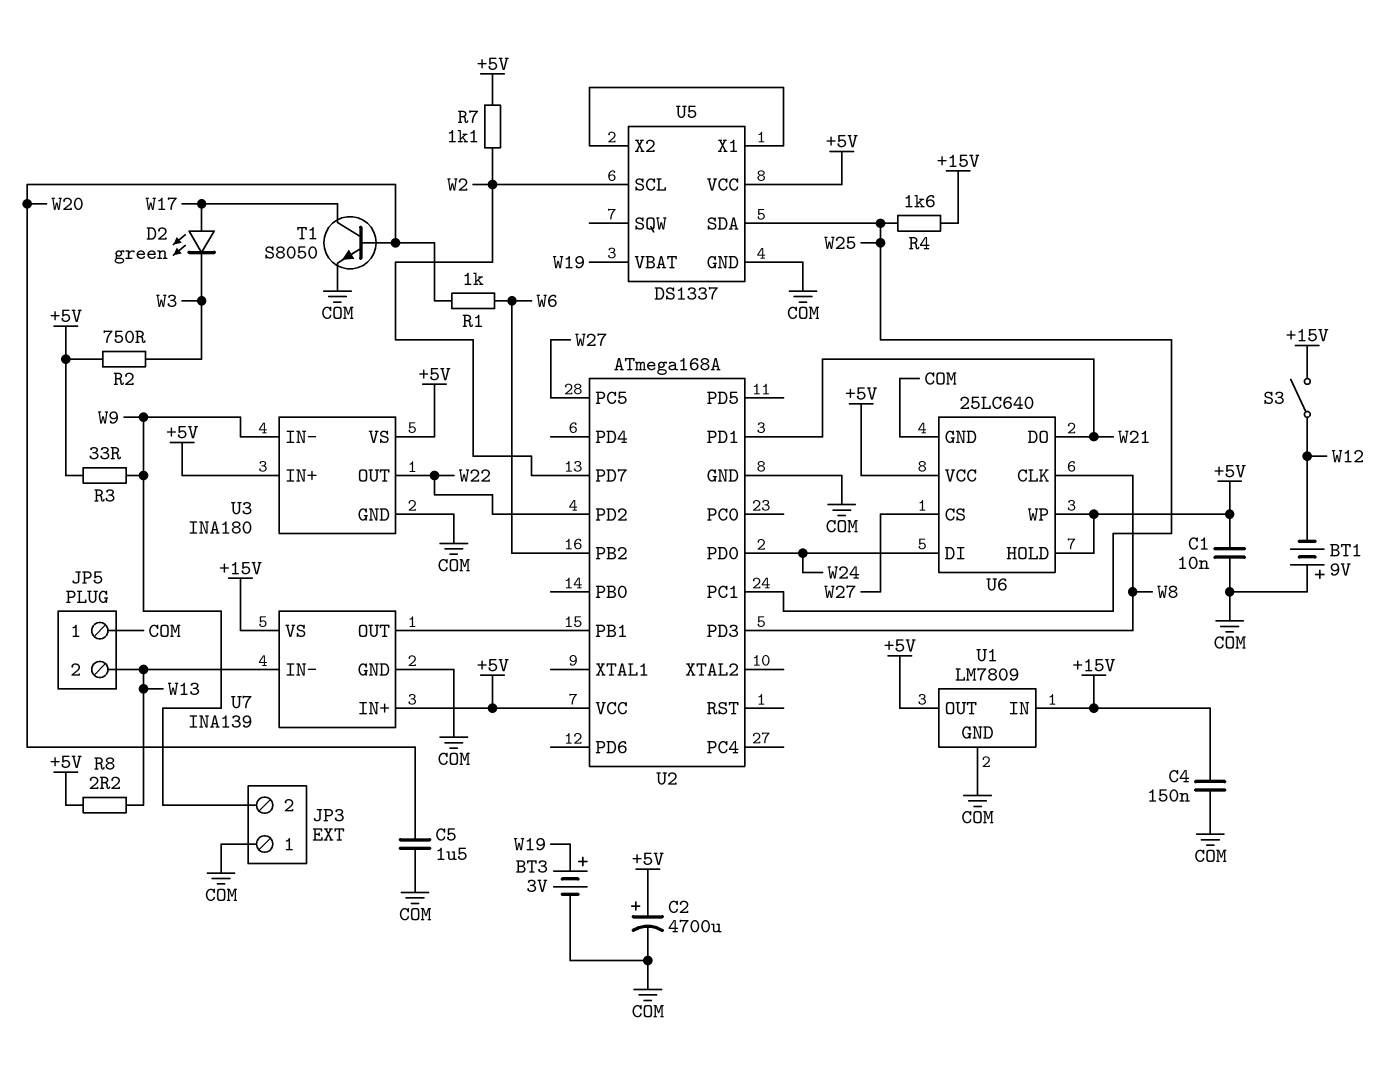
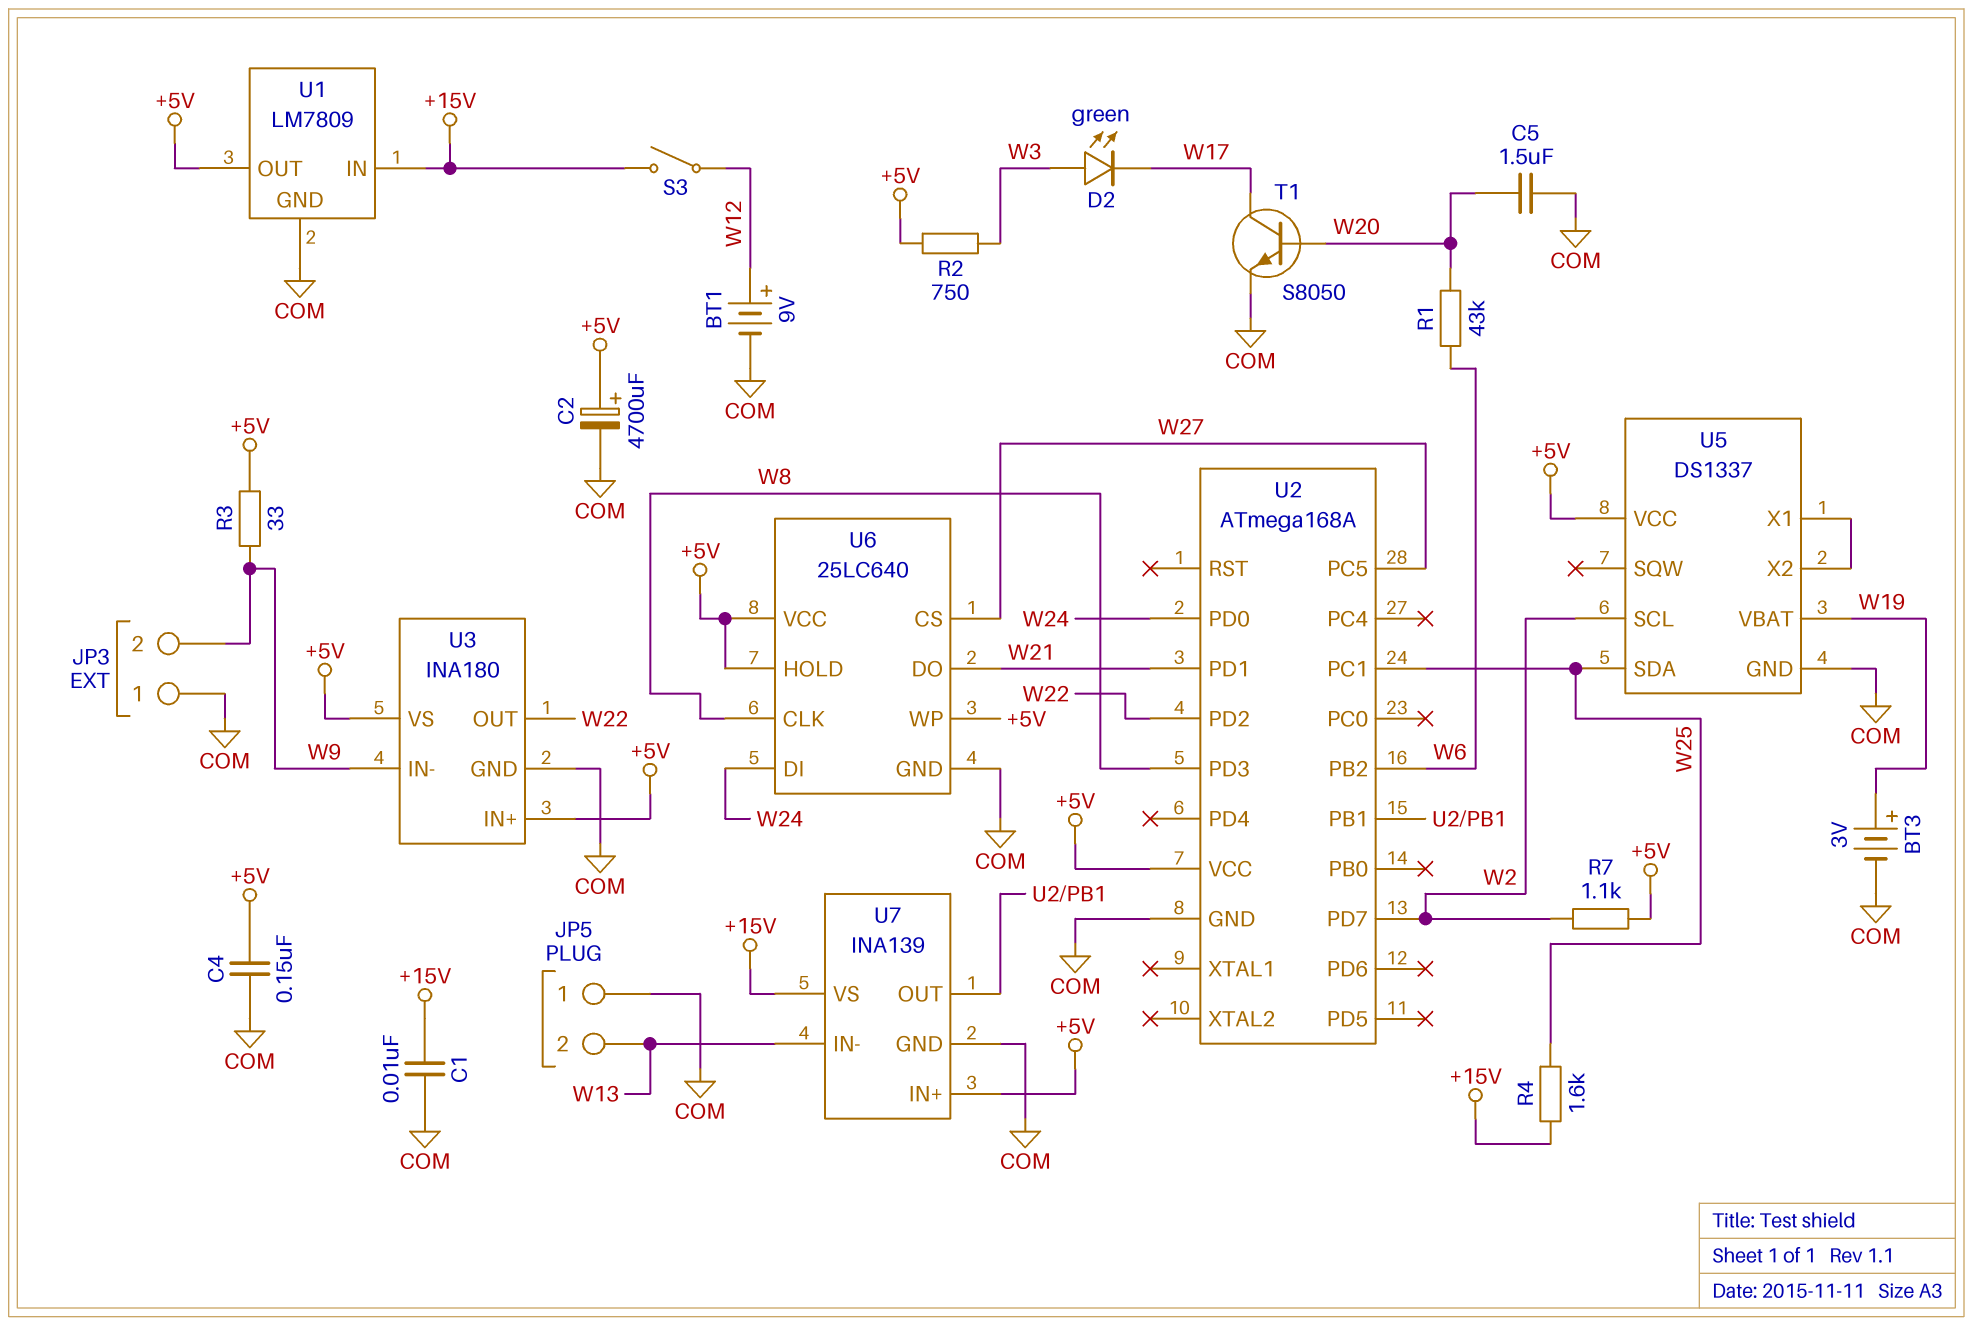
BT1: 9V (plus COM, minus W12) -> 9V (plus W12, minus COM)
C1: 10nF (+5V, COM) -> 10nF (+15V, COM)
C4: 150nF (+15V, COM) -> 150nF (+5V, COM)
D2: LED green (A W17, K W3) -> LED green (A W3, K W17)
R1: 1k (W6, W20) -> 43k (W6, W20)
R8: 2.2 (+5V, W13) -> none

